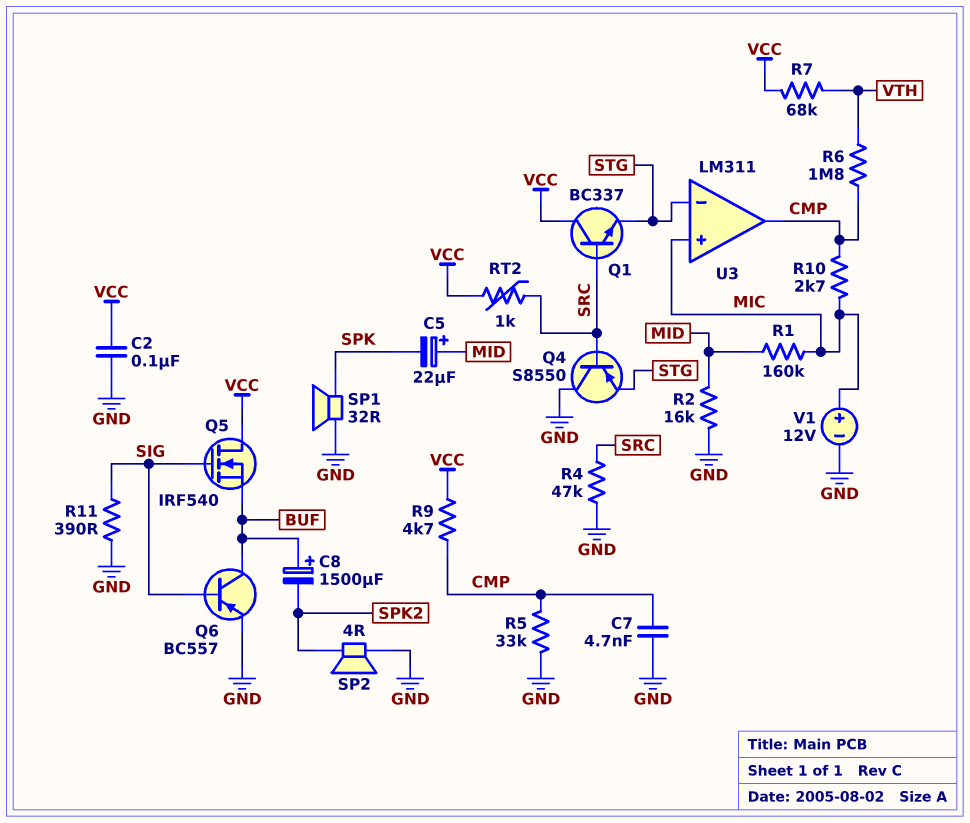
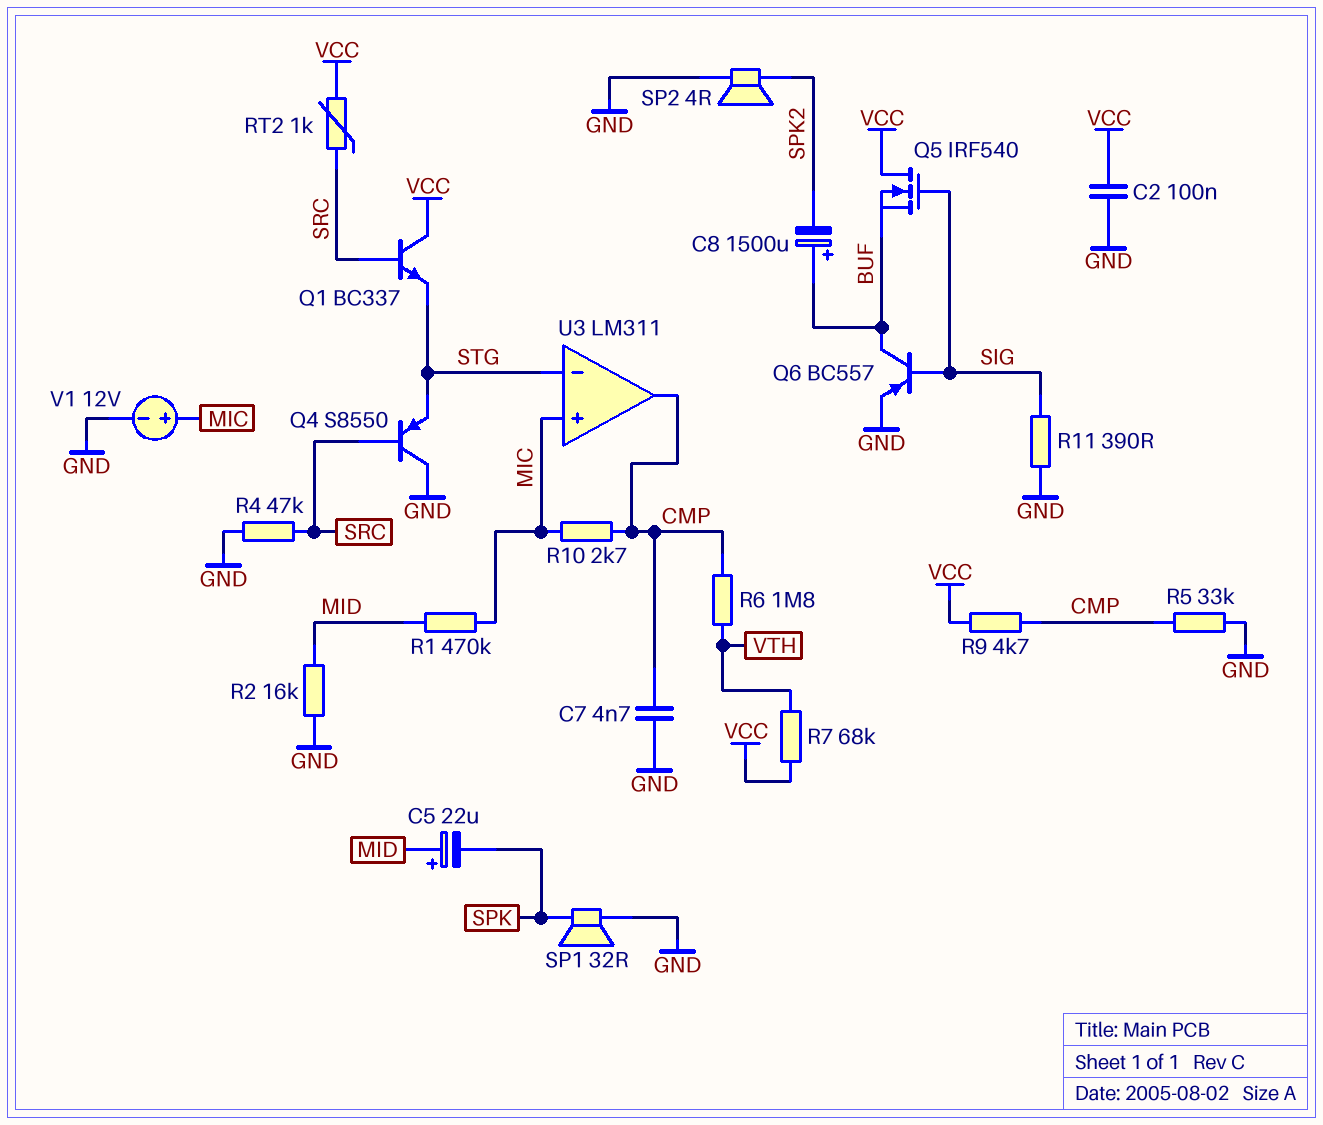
R1: 160k (MIC, MID) -> 470k (MIC, MID)

